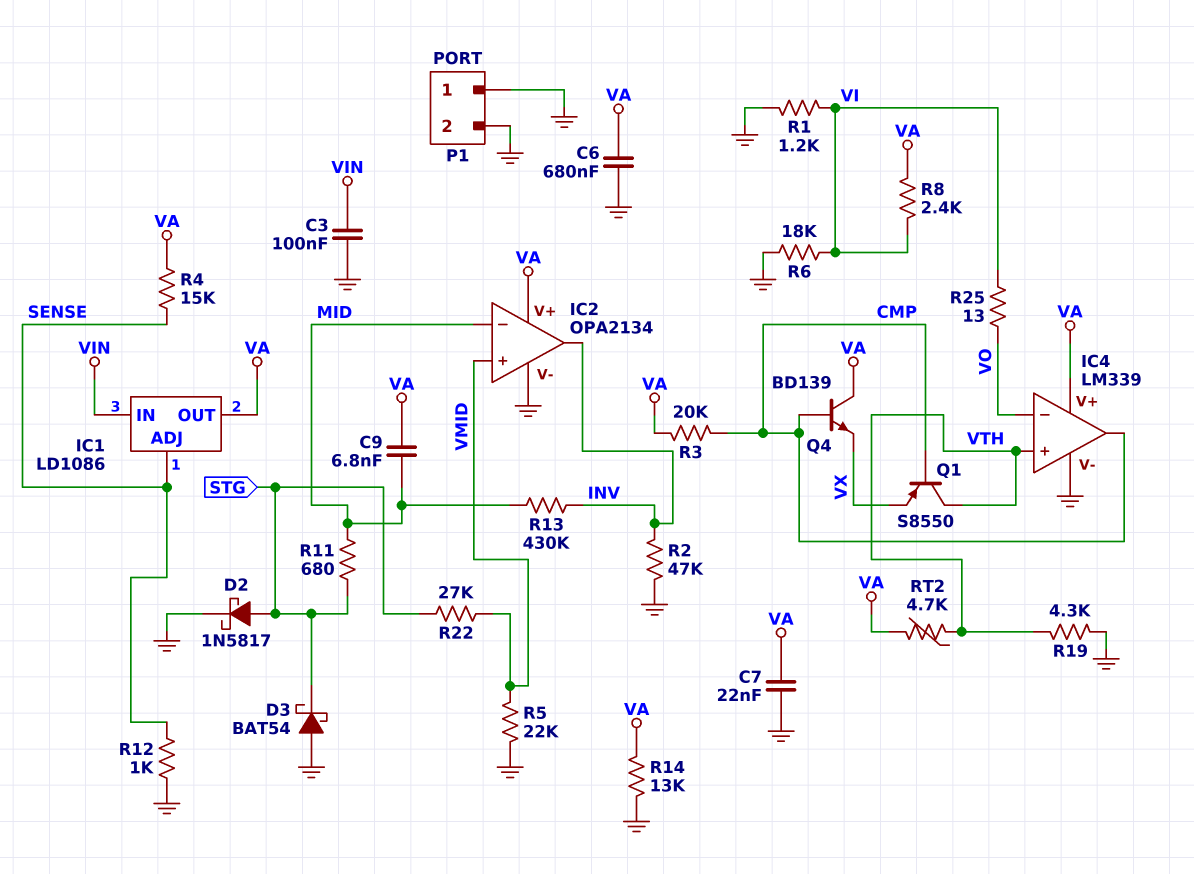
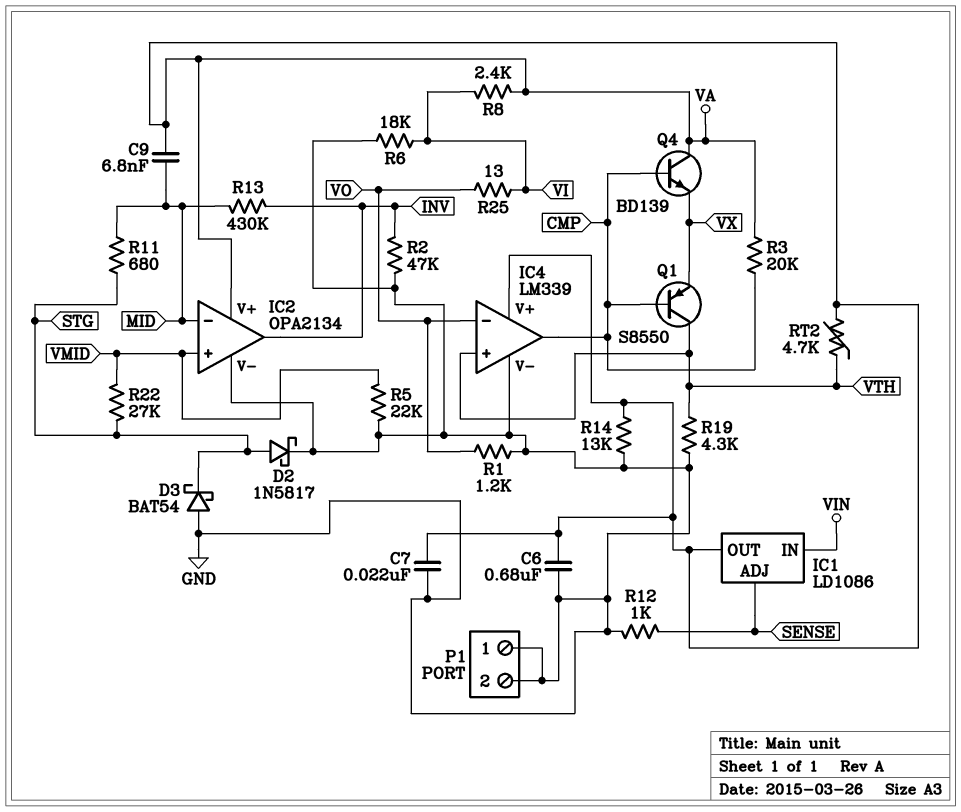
C3: 100nF (GND, VIN) -> none
R1: 1.2k (GND, VI) -> 1.2k (GND, VO)
R4: 15k (SENSE, VA) -> none

